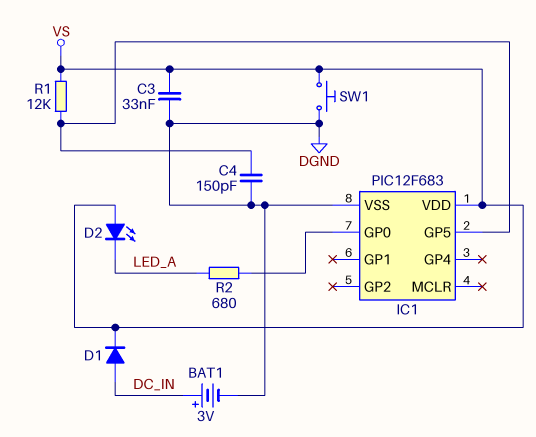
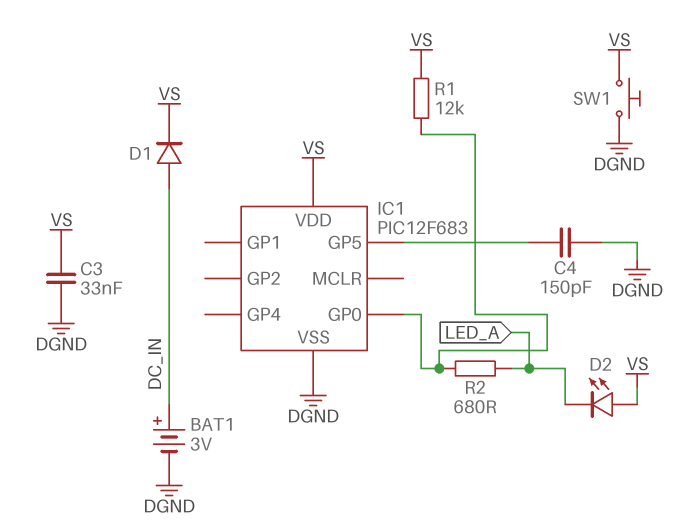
R1: 12k (IC1/GP5, VS) -> 12k (IC1/GP0, VS)

